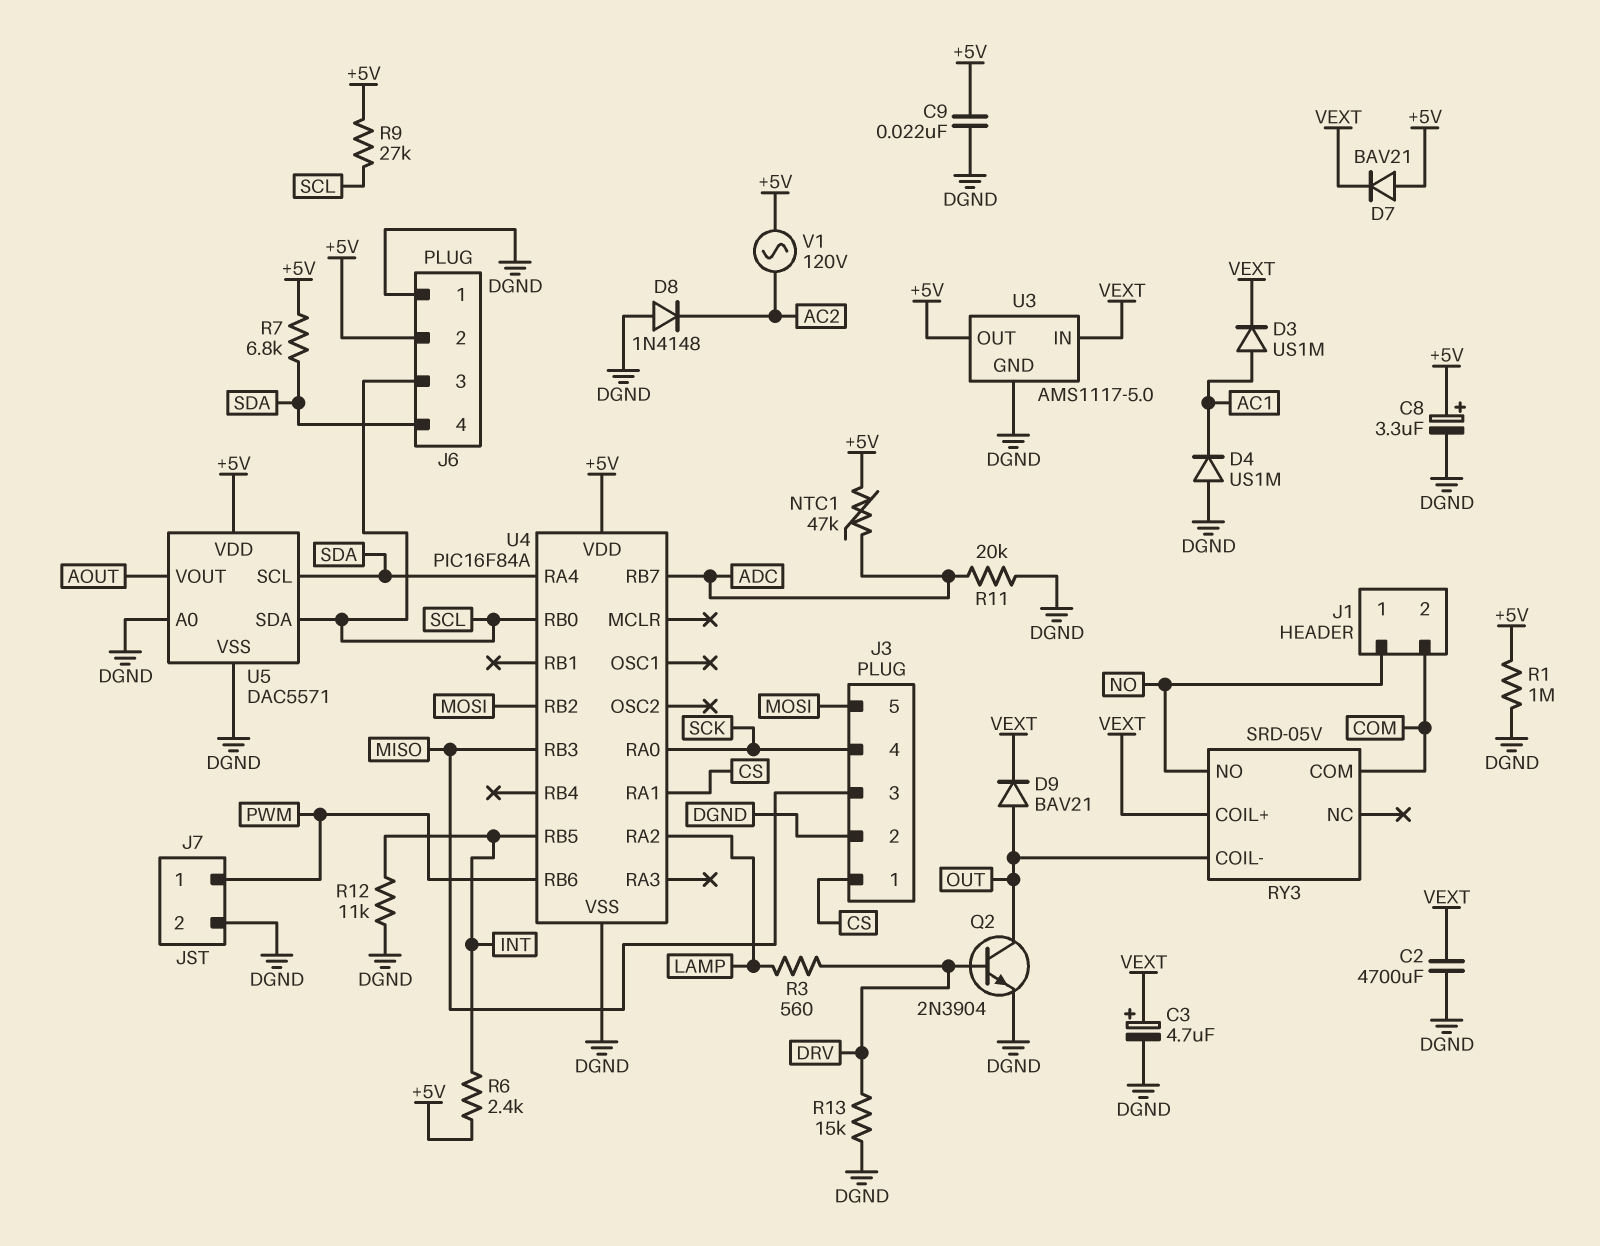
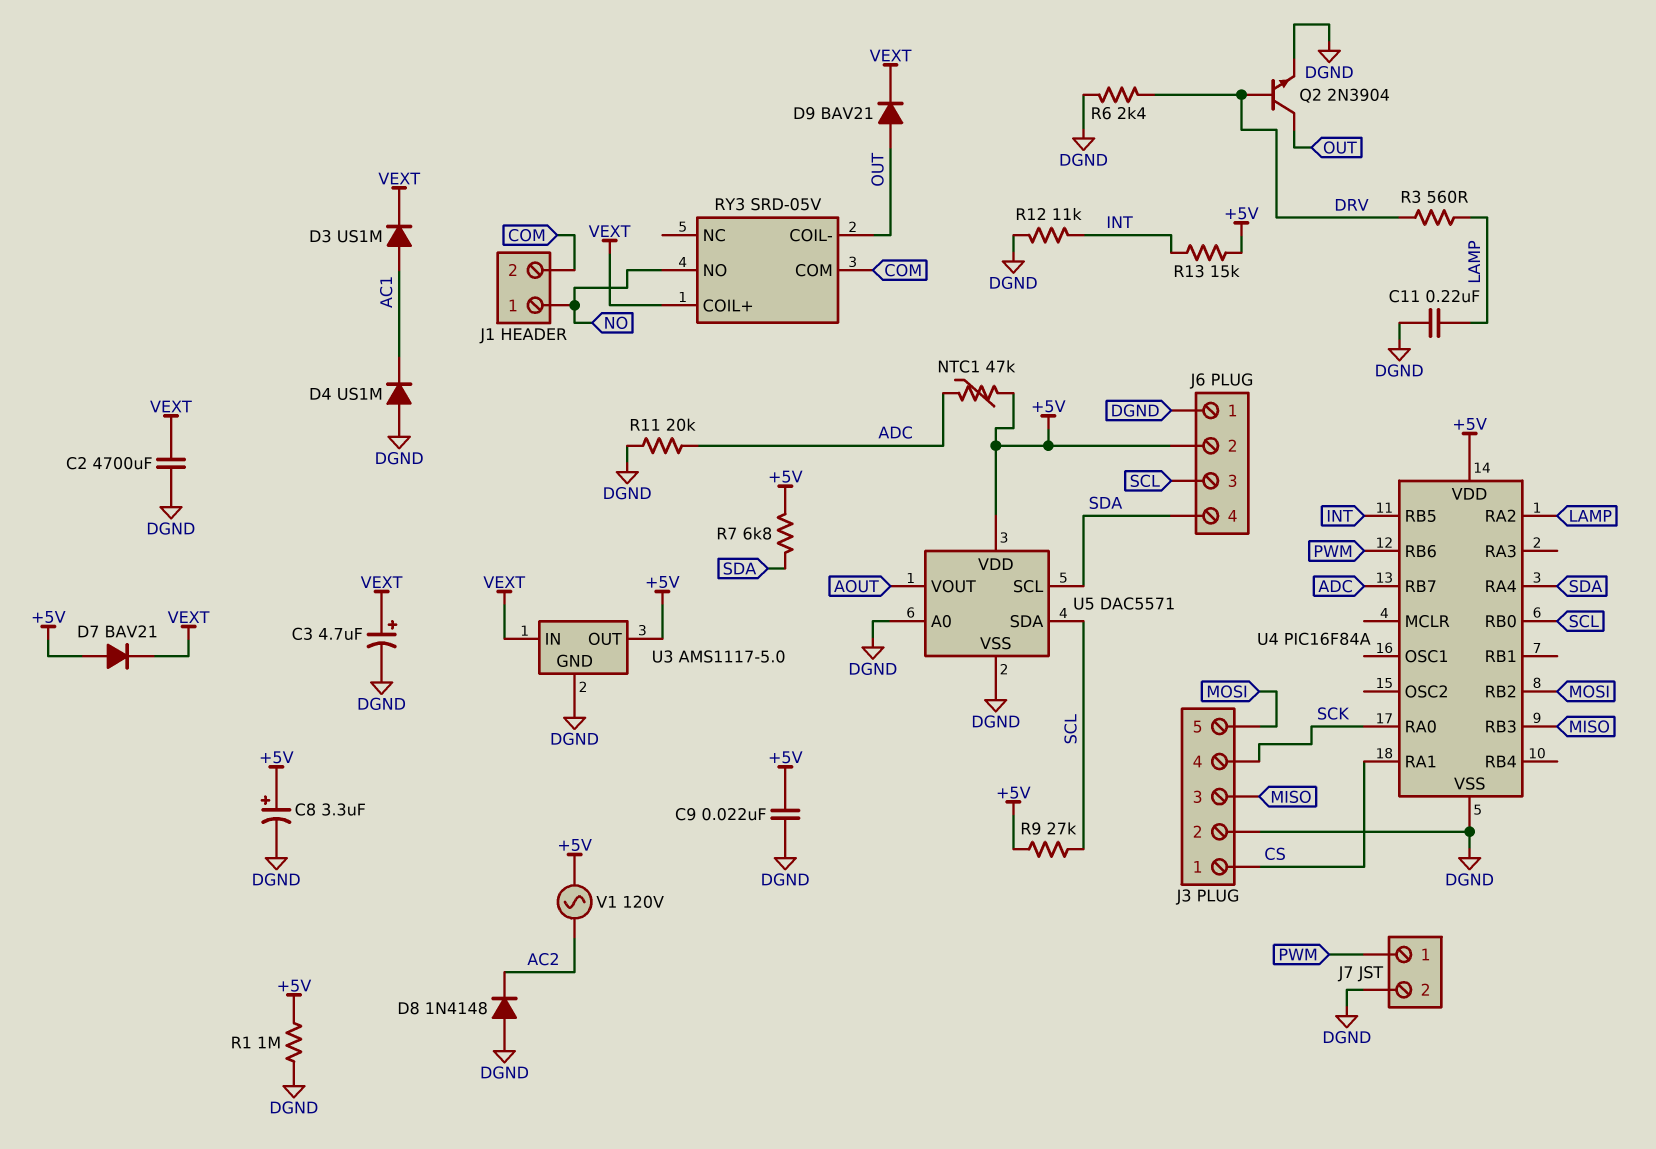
C11: none -> 220nF (DGND, LAMP)
R6: 2.4k (+5V, INT) -> 2.4k (DGND, DRV)
R13: 15k (DGND, DRV) -> 15k (+5V, INT)

